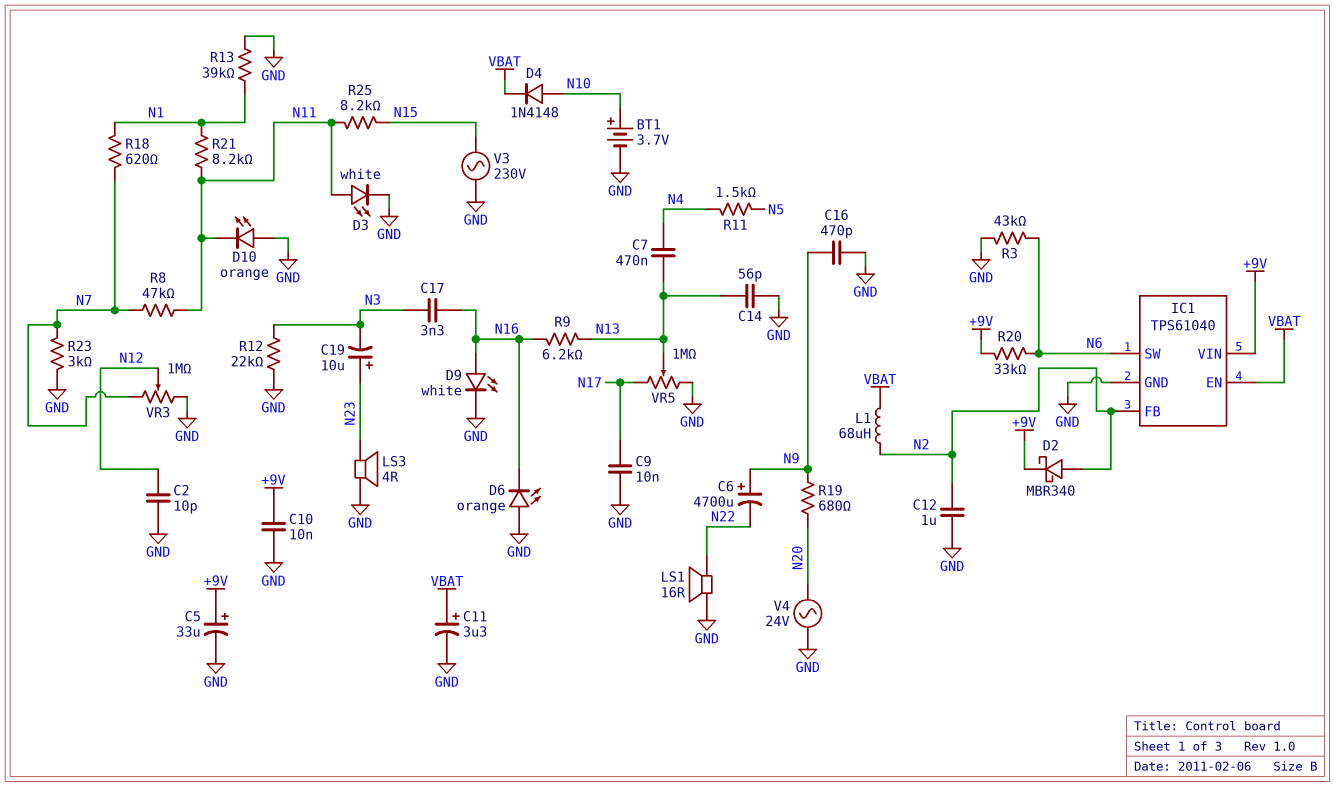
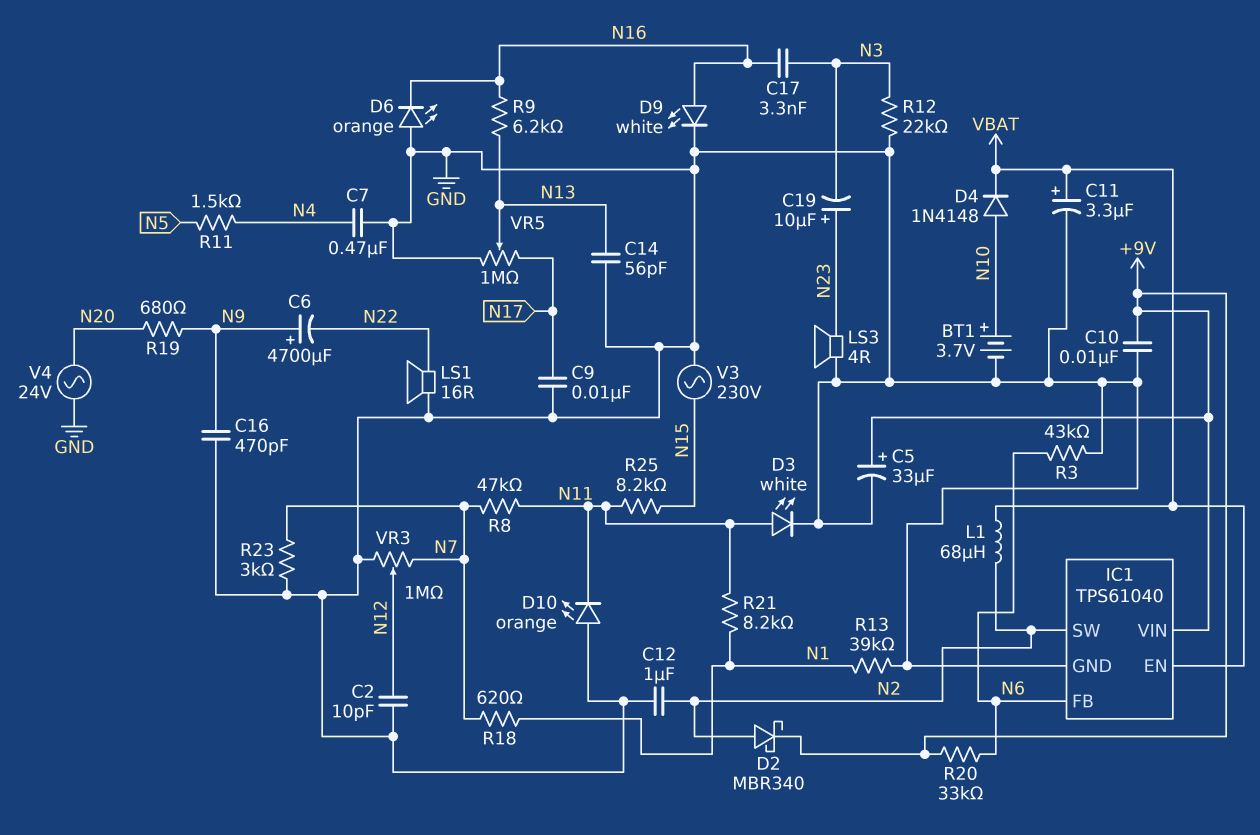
C7: 470nF (N4, N13) -> 470nF (GND, N4)
IC1 pin FB: N2 -> N6
IC1 pin SW: N6 -> N2

